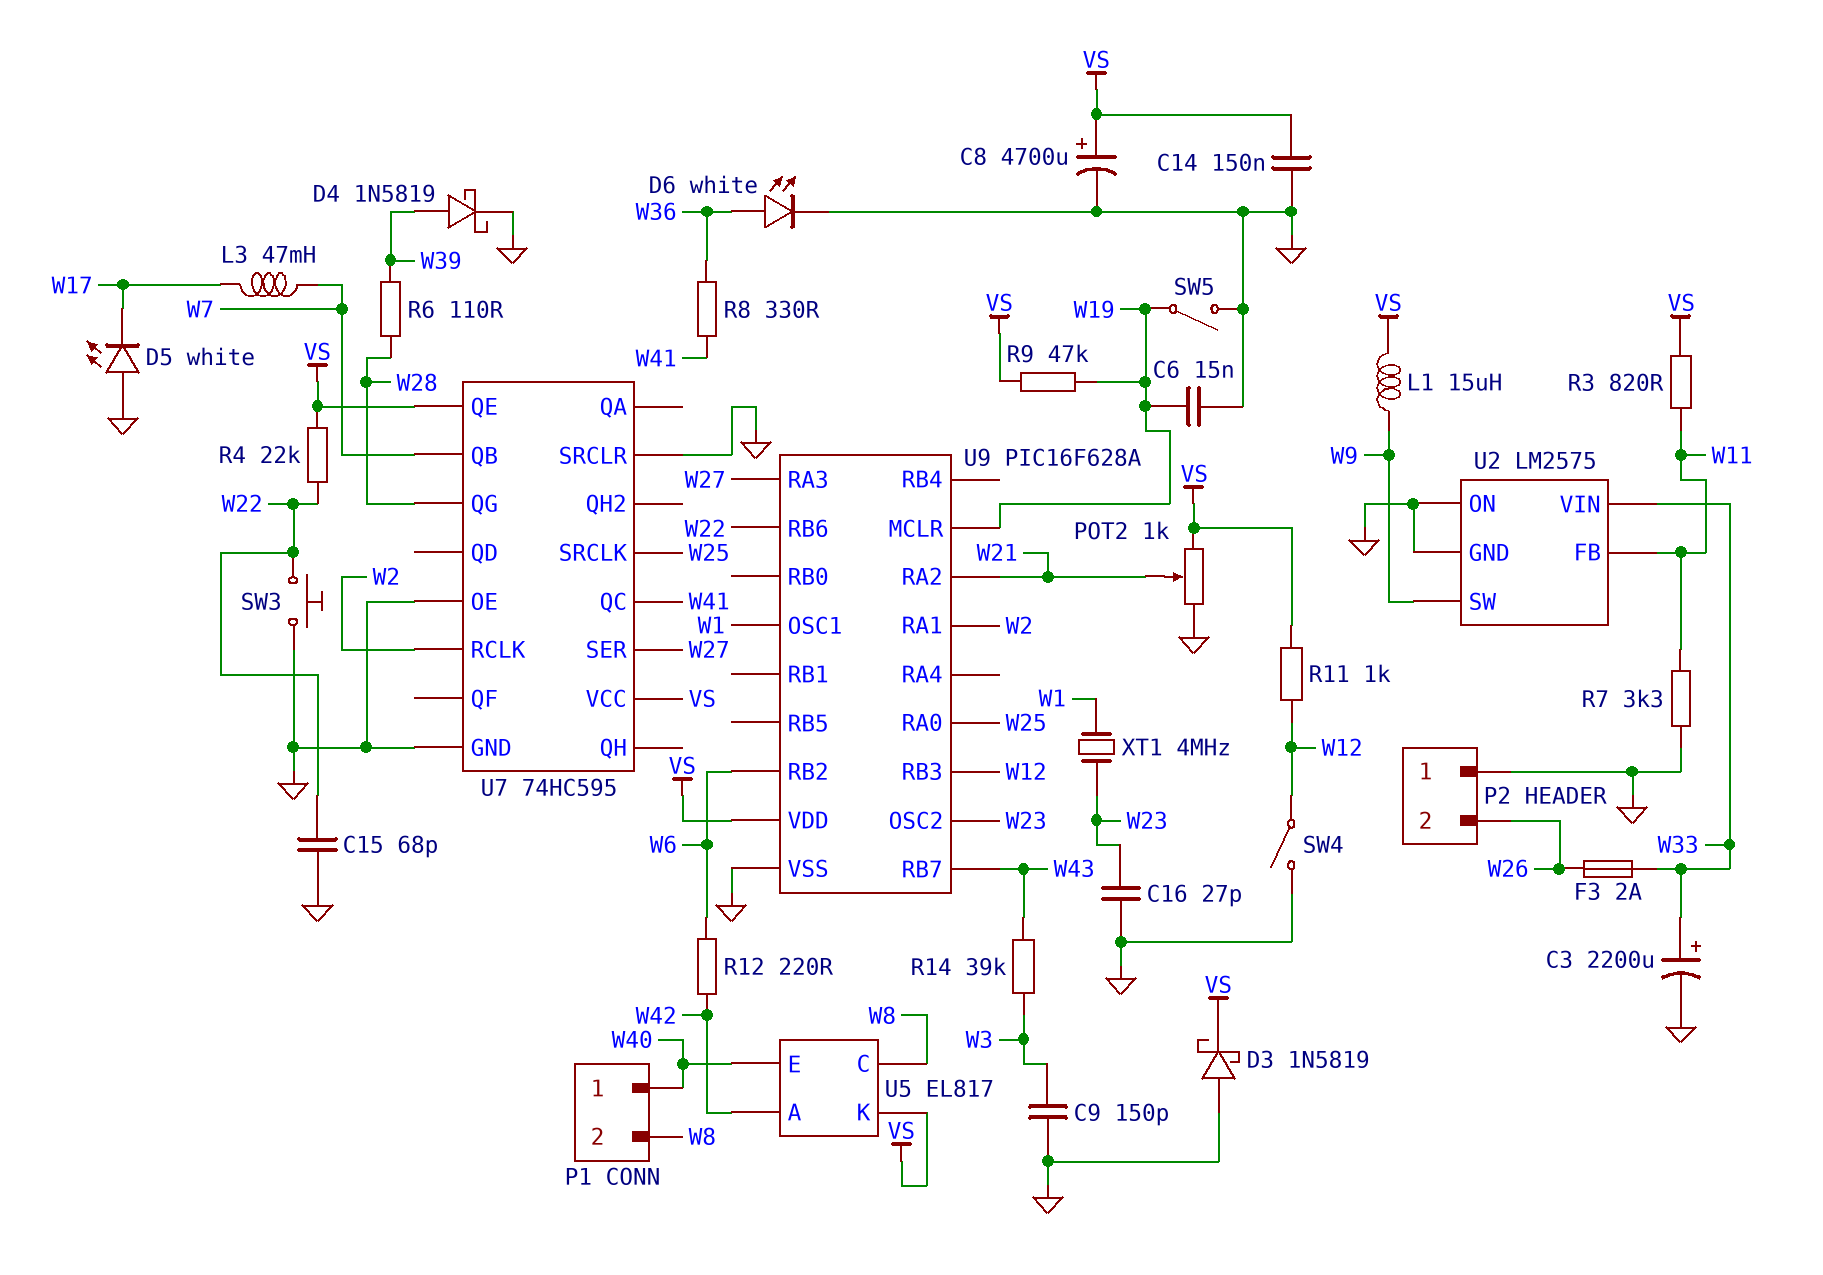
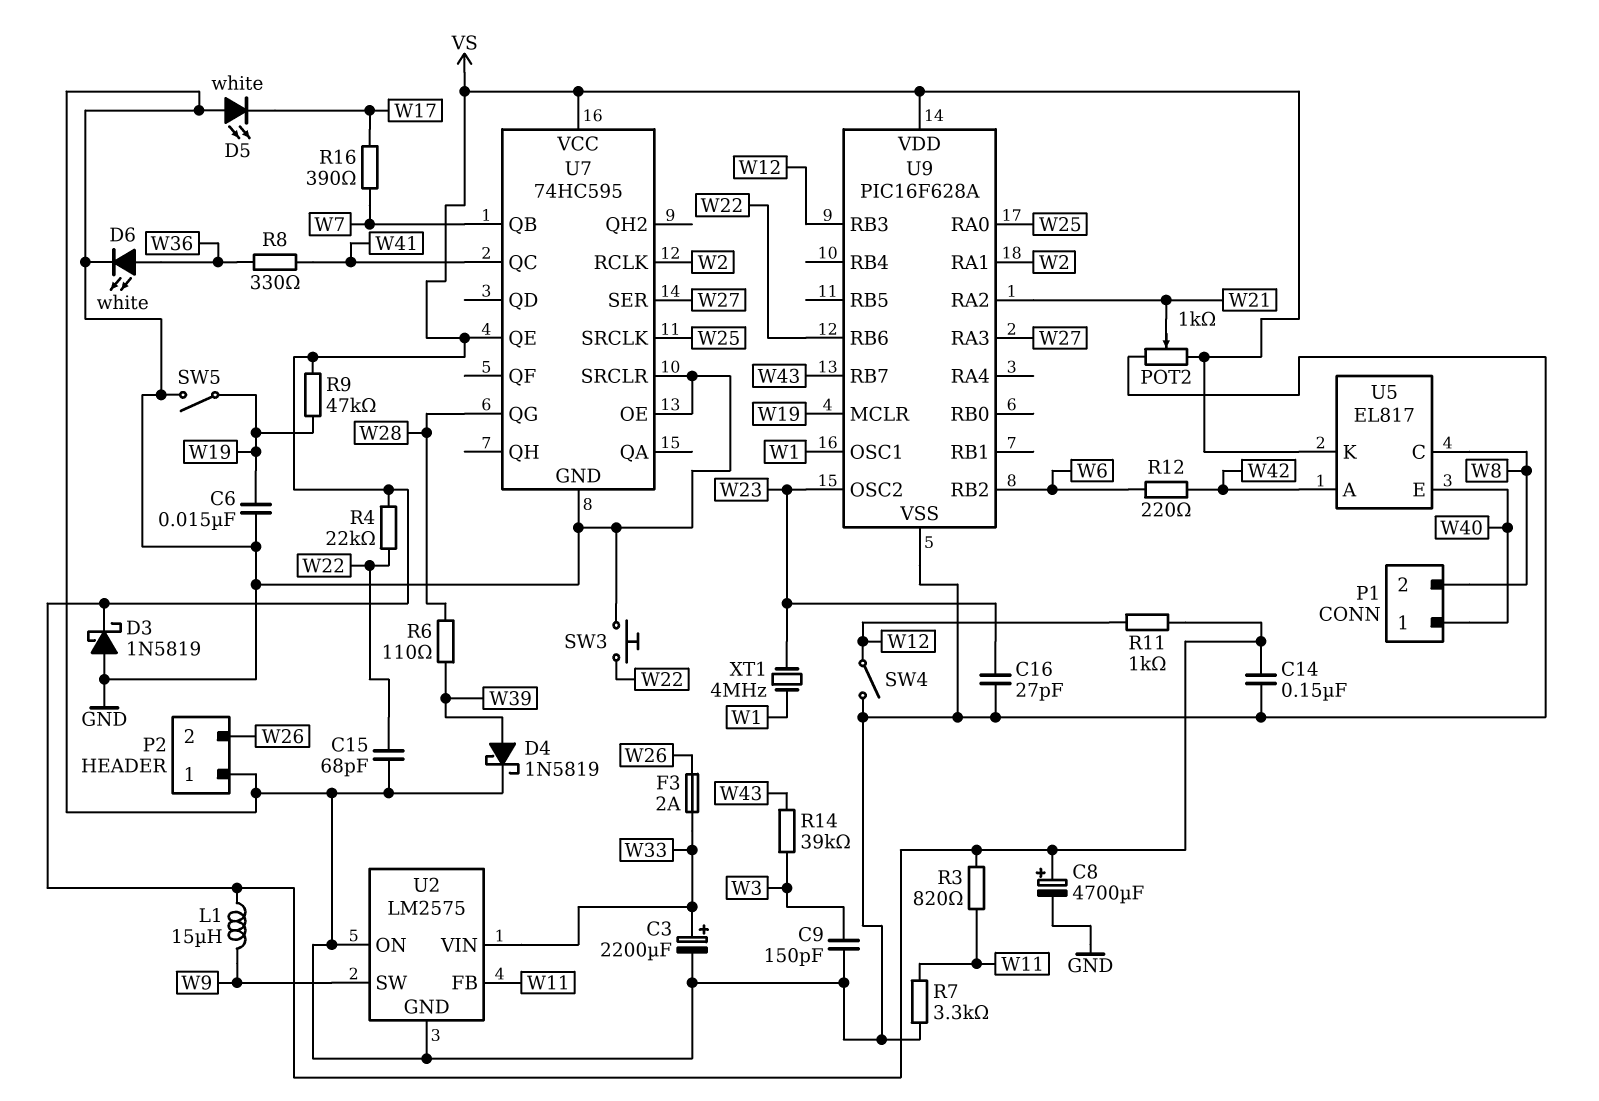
L3: 47mH (W7, W17) -> none
R16: none -> 390 (W7, W17)

